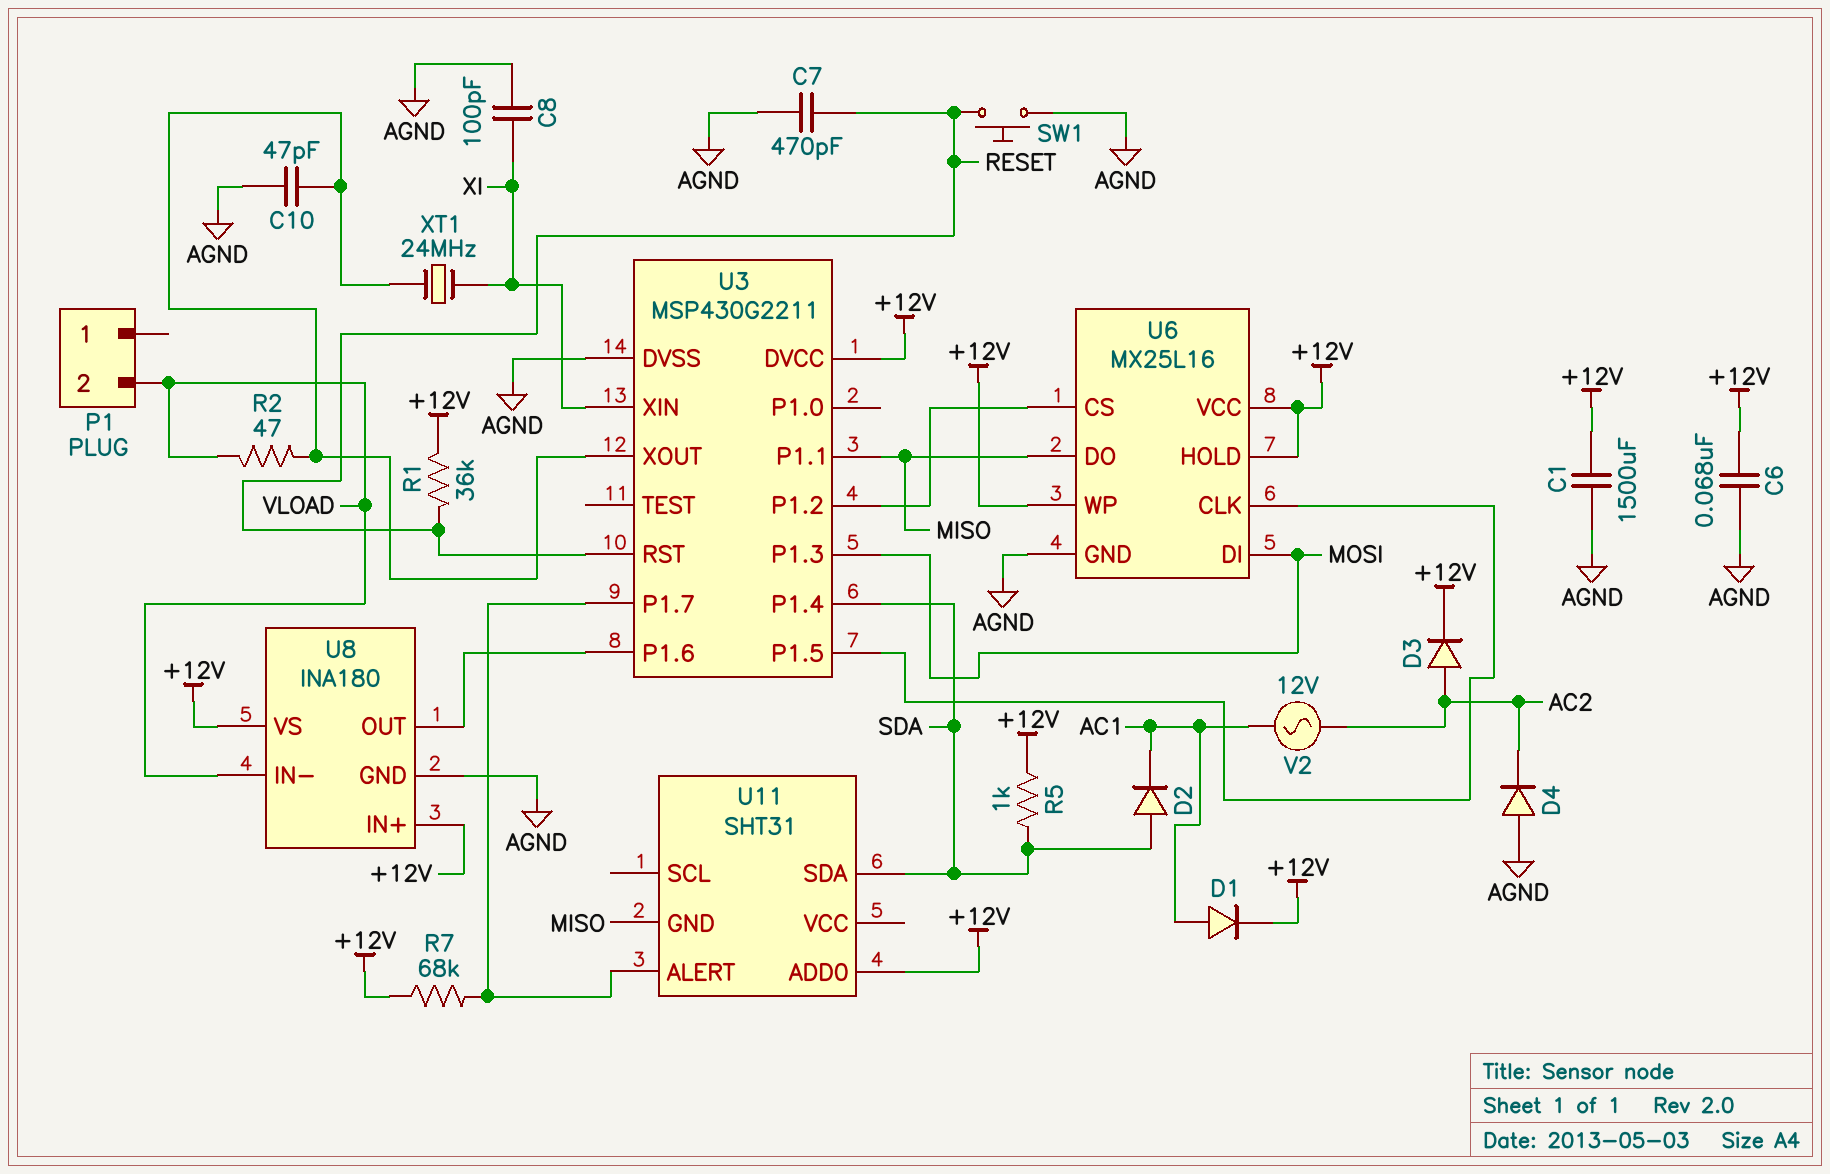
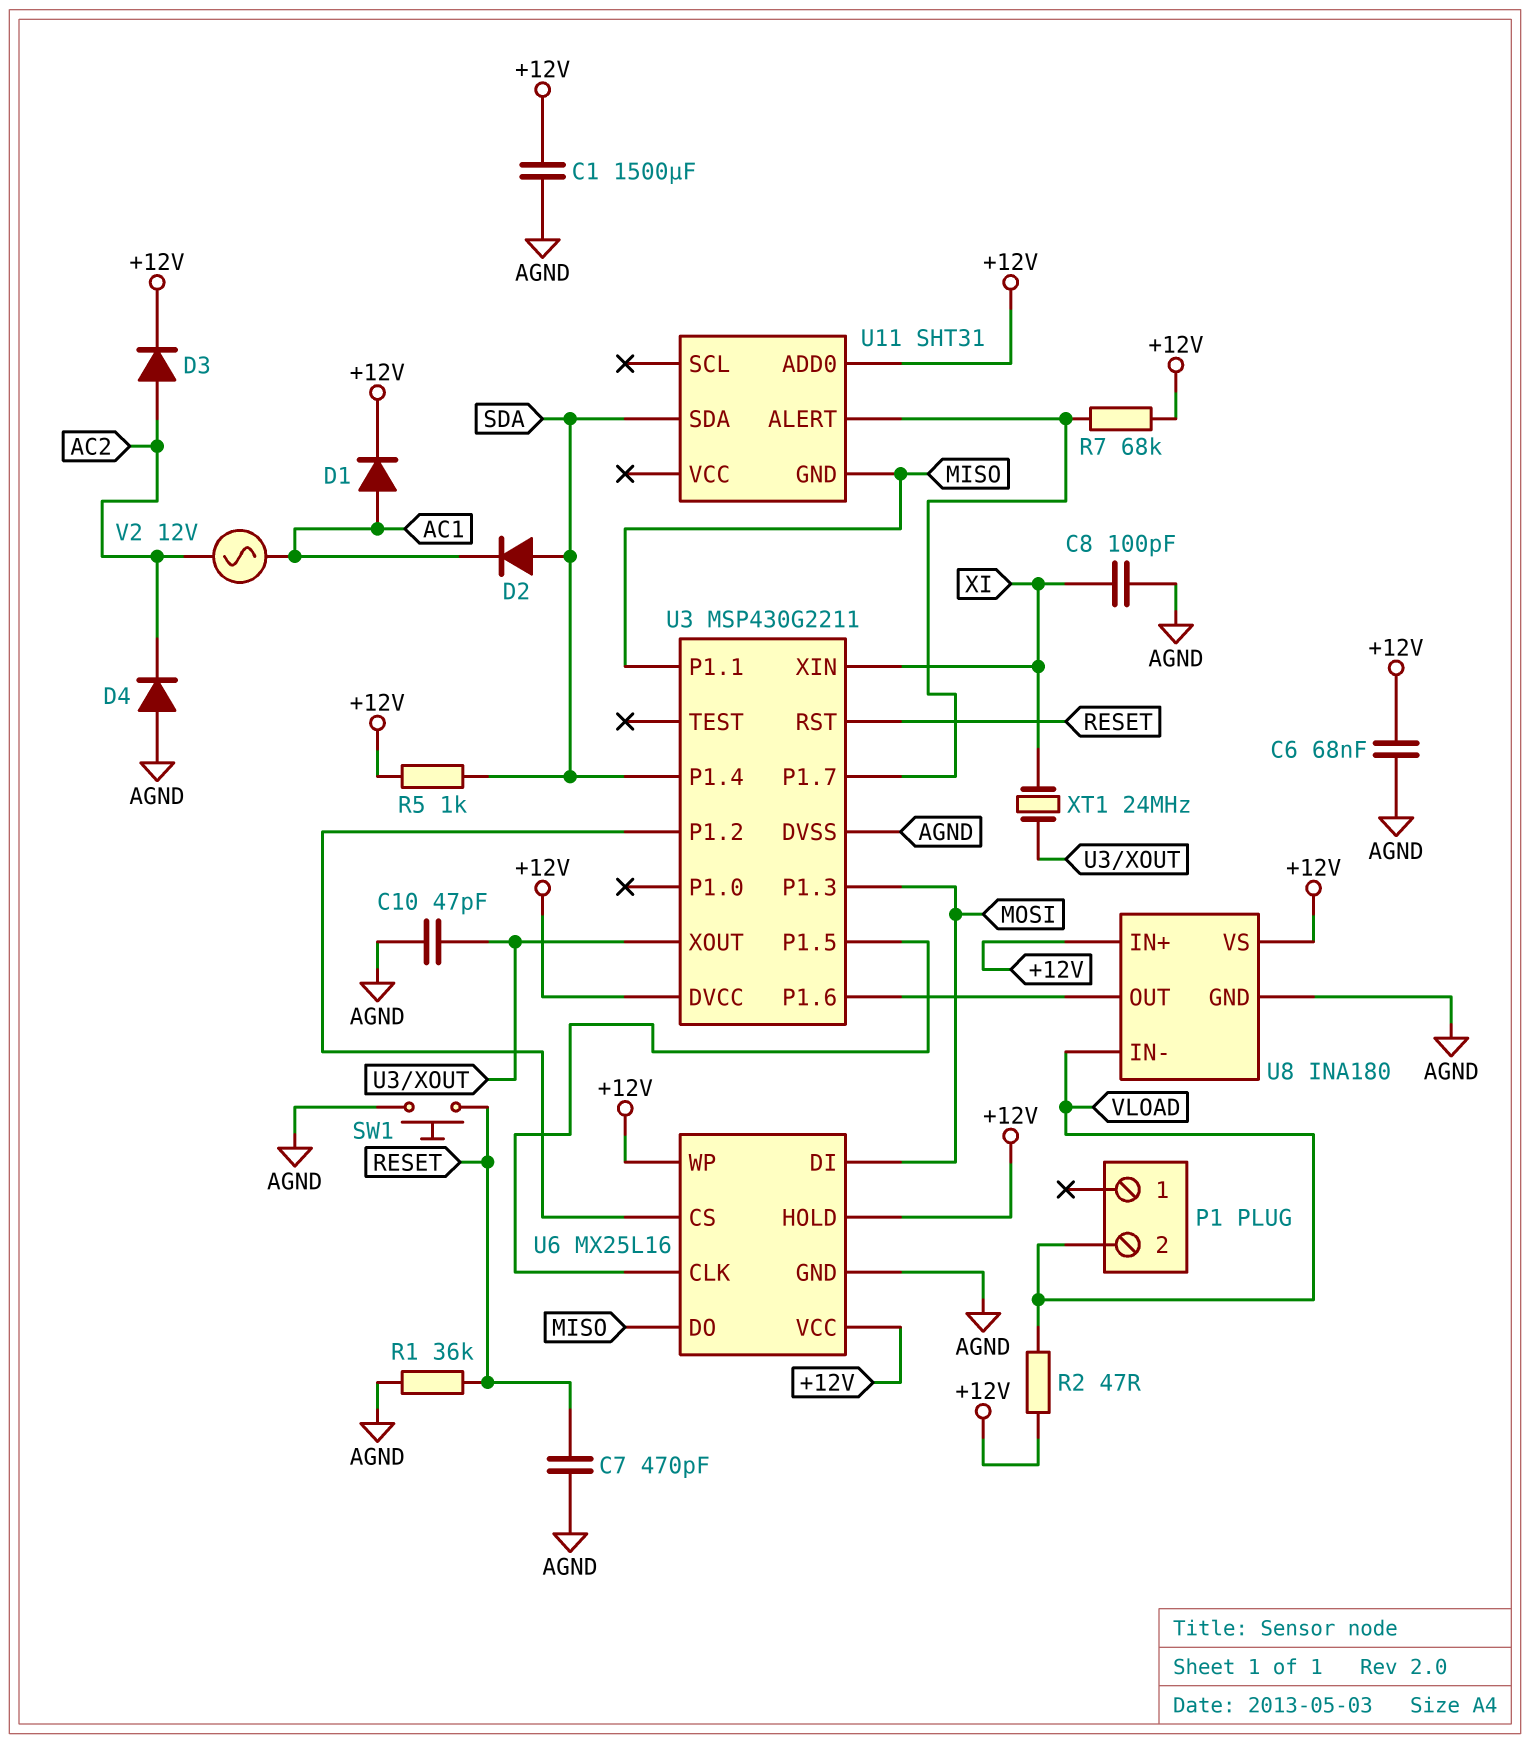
R1: 36k (+12V, RESET) -> 36k (AGND, RESET)
R2: 47 (U3/XOUT, VLOAD) -> 47 (+12V, VLOAD)

